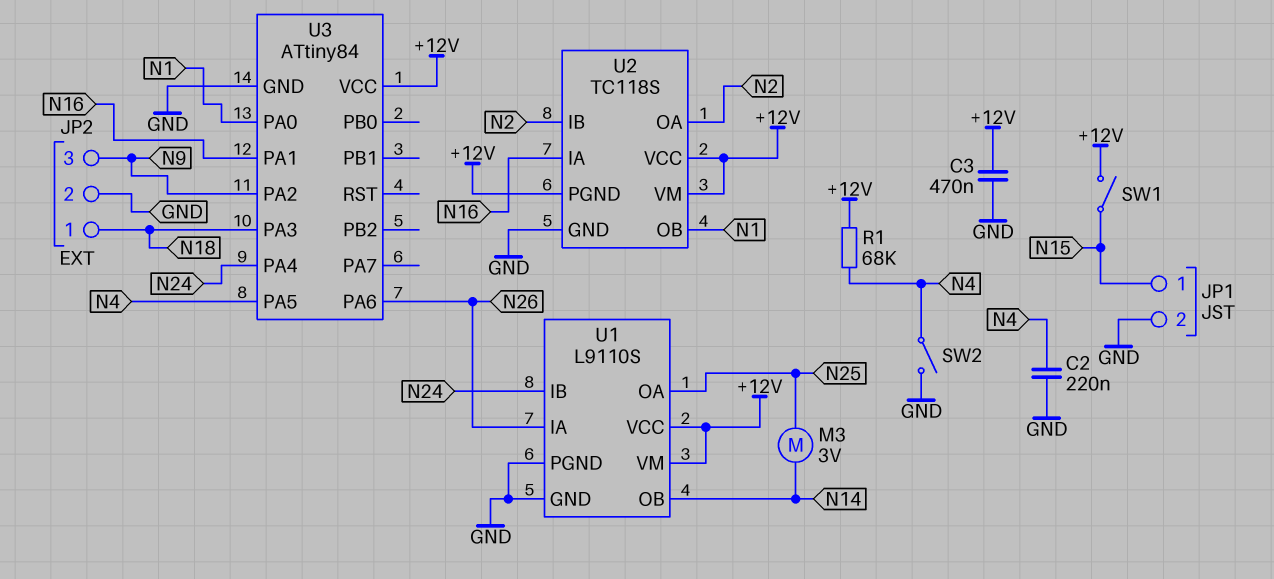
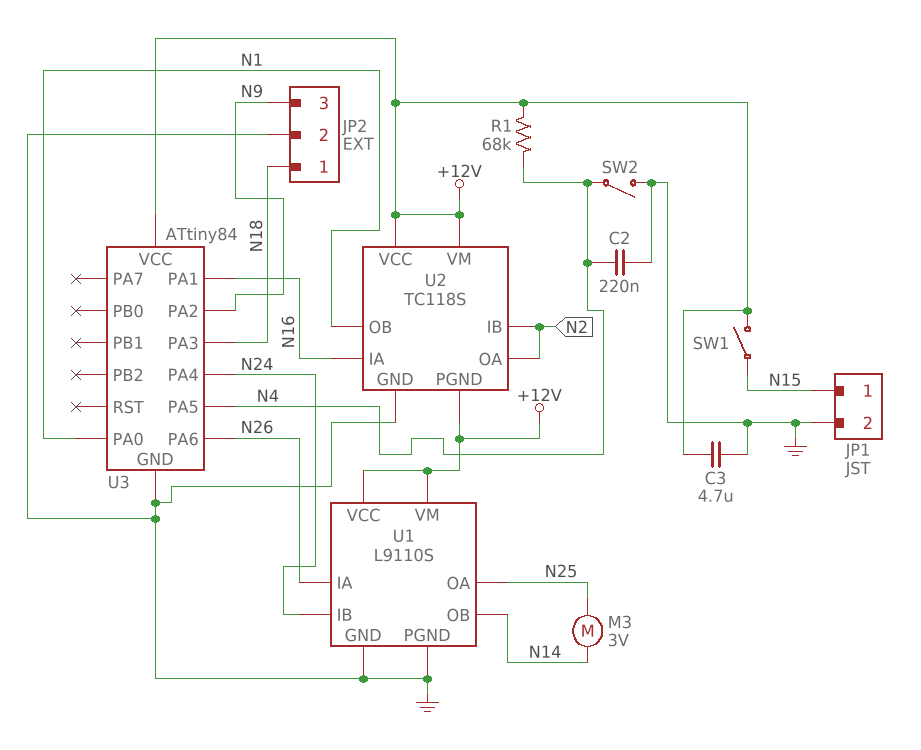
C3: 470nF (+12V, GND) -> 4.7uF (+12V, GND)

